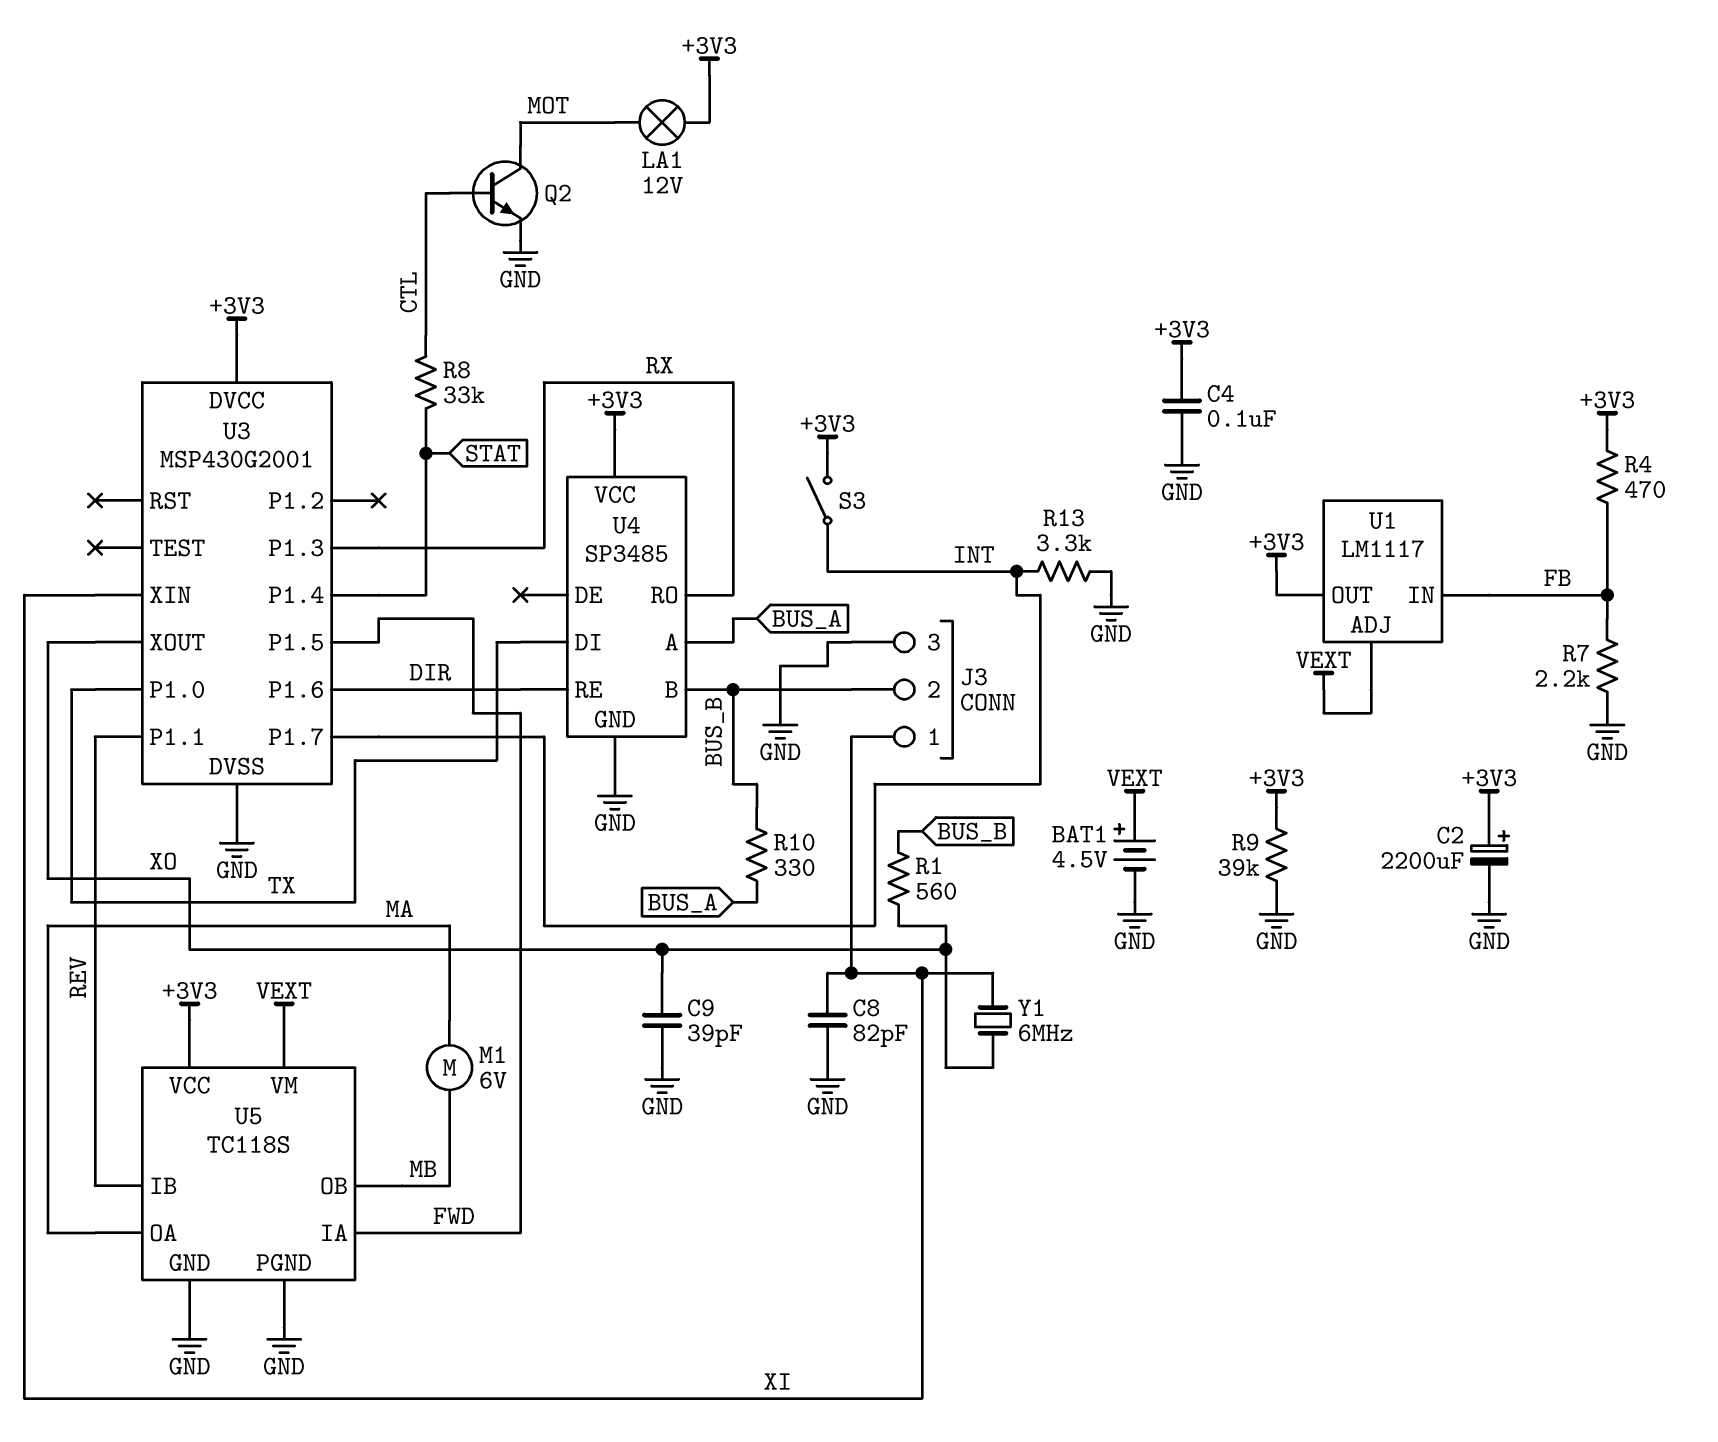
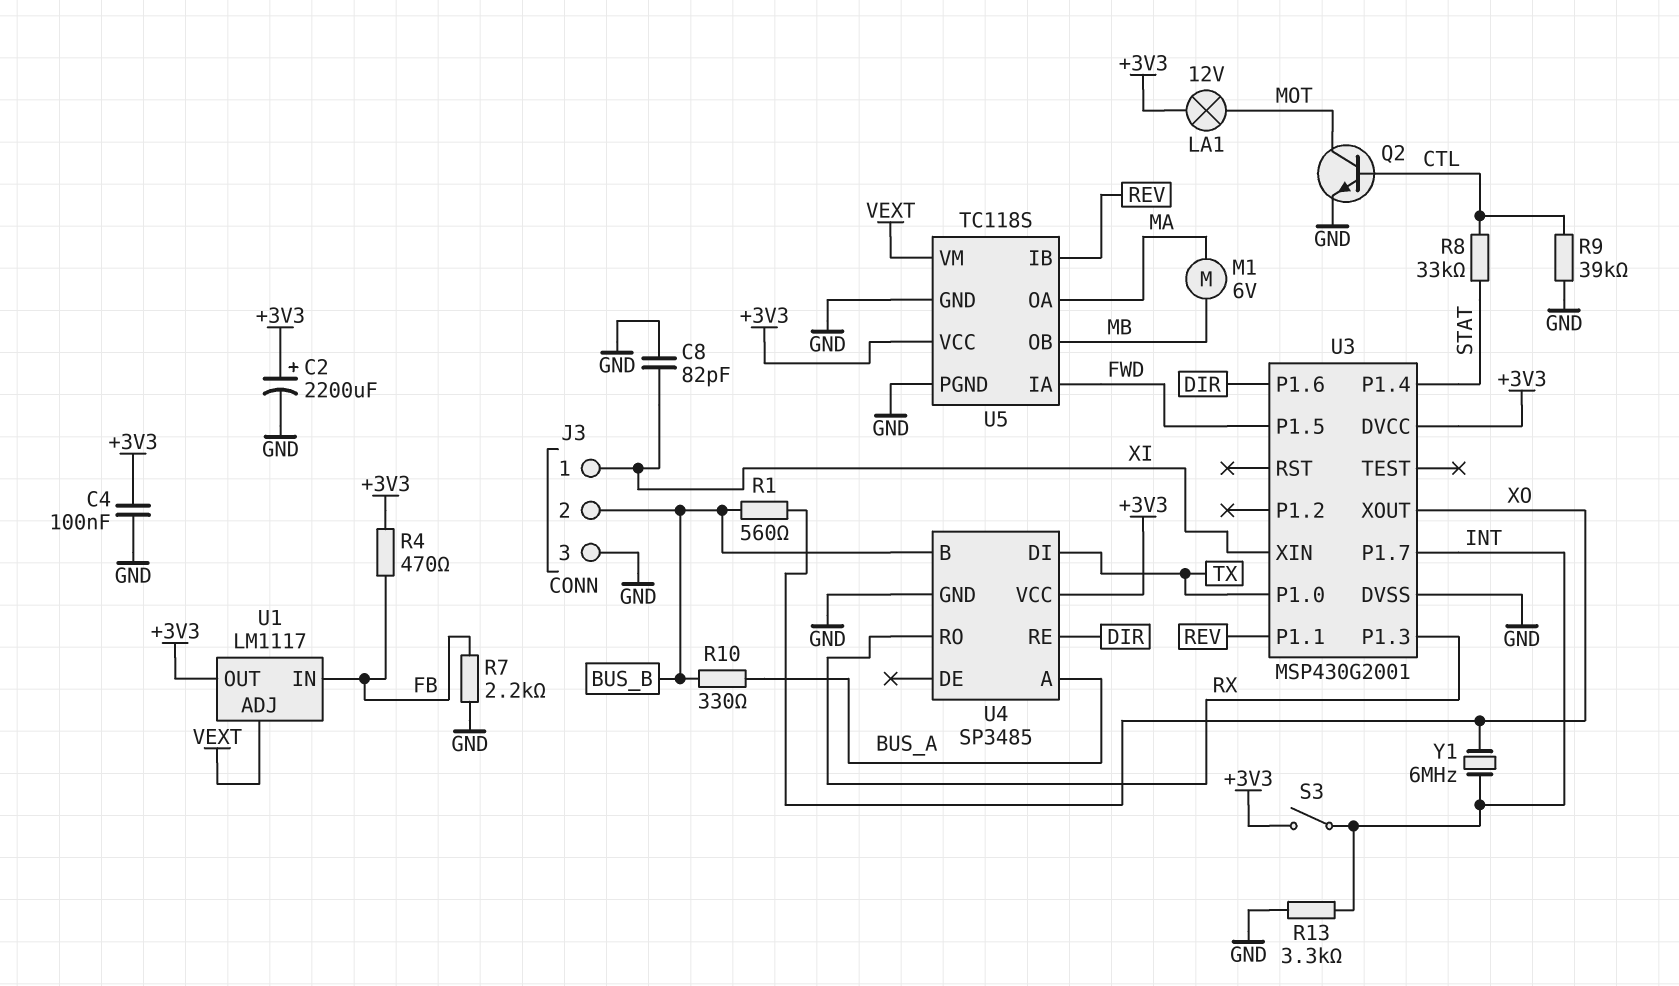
BAT1: 4.5V (plus VEXT, minus GND) -> none
C9: 39pF (GND, XO) -> none
R9: 39k (+3V3, GND) -> 39k (CTL, GND)
Y1: 6MHz (XI, XO) -> 6MHz (INT, XO)

